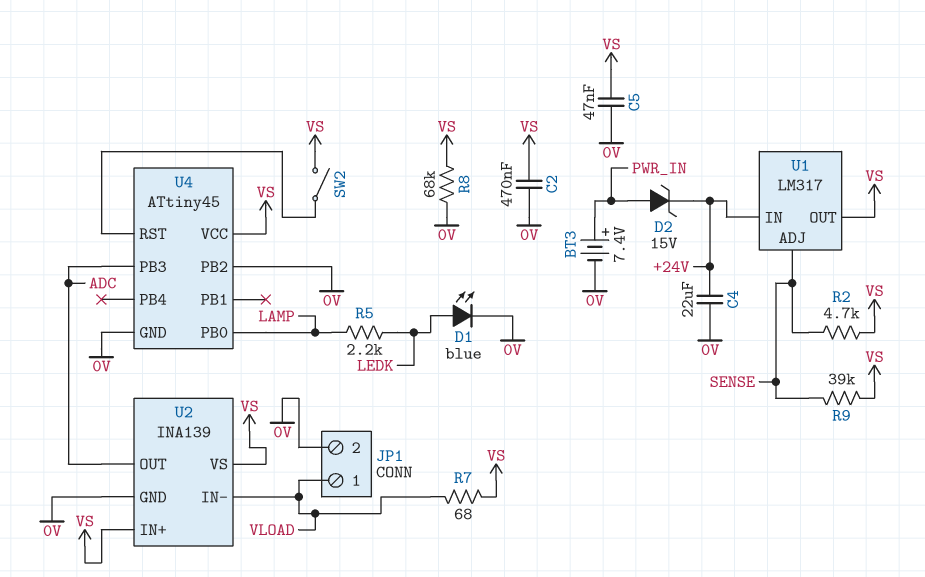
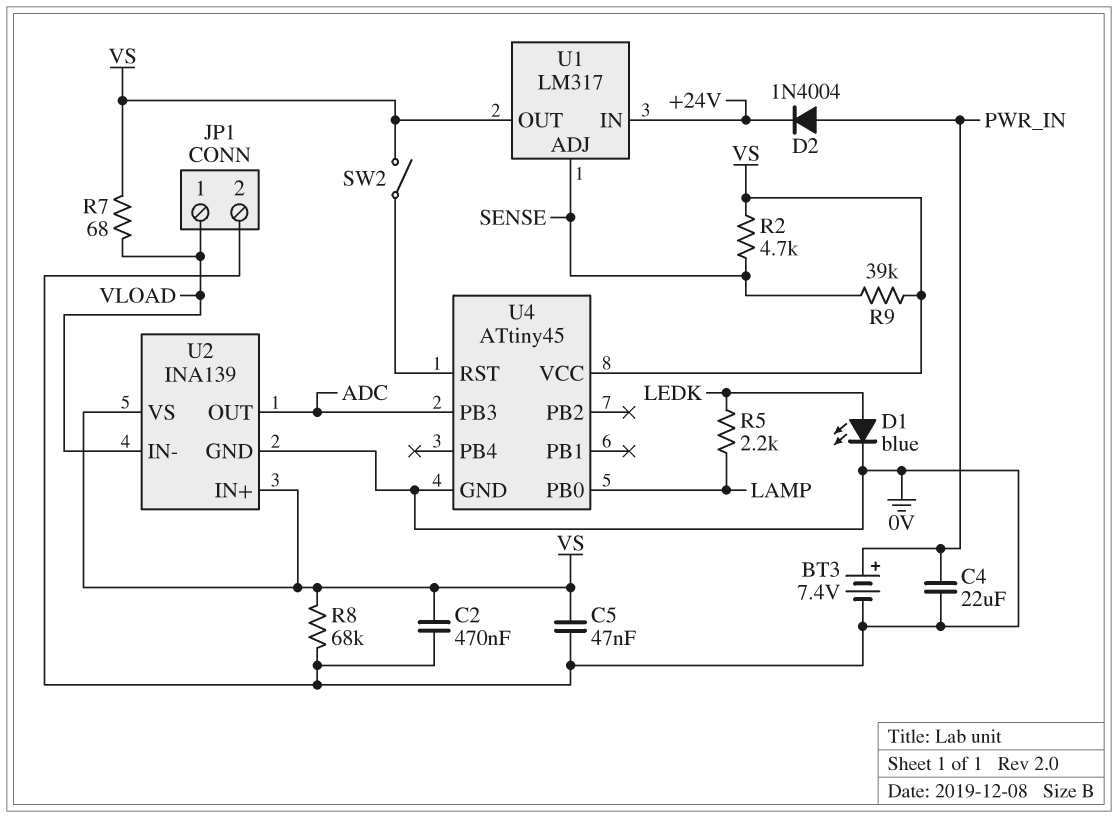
C4: 22uF (+24V, 0V) -> 22uF (0V, PWR_IN)
D2: zener 15V (A PWR_IN, K +24V) -> diode 1N4004 (A PWR_IN, K +24V)
U4 pin PB2: 0V -> none

